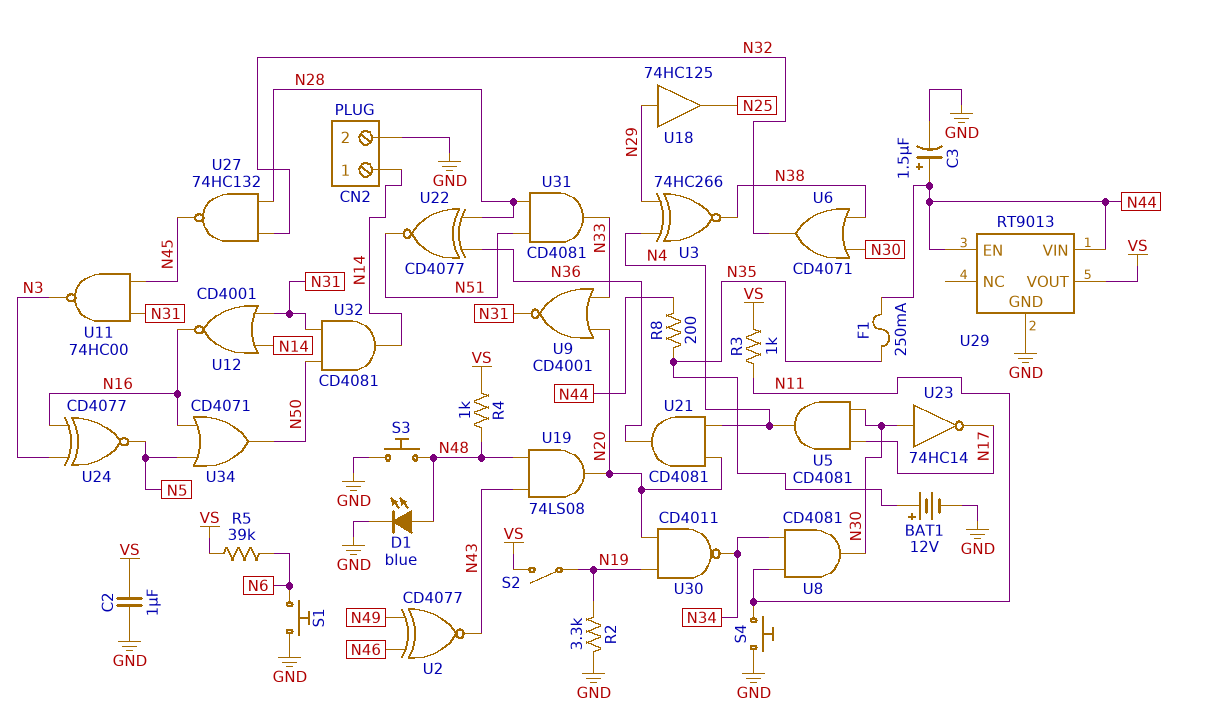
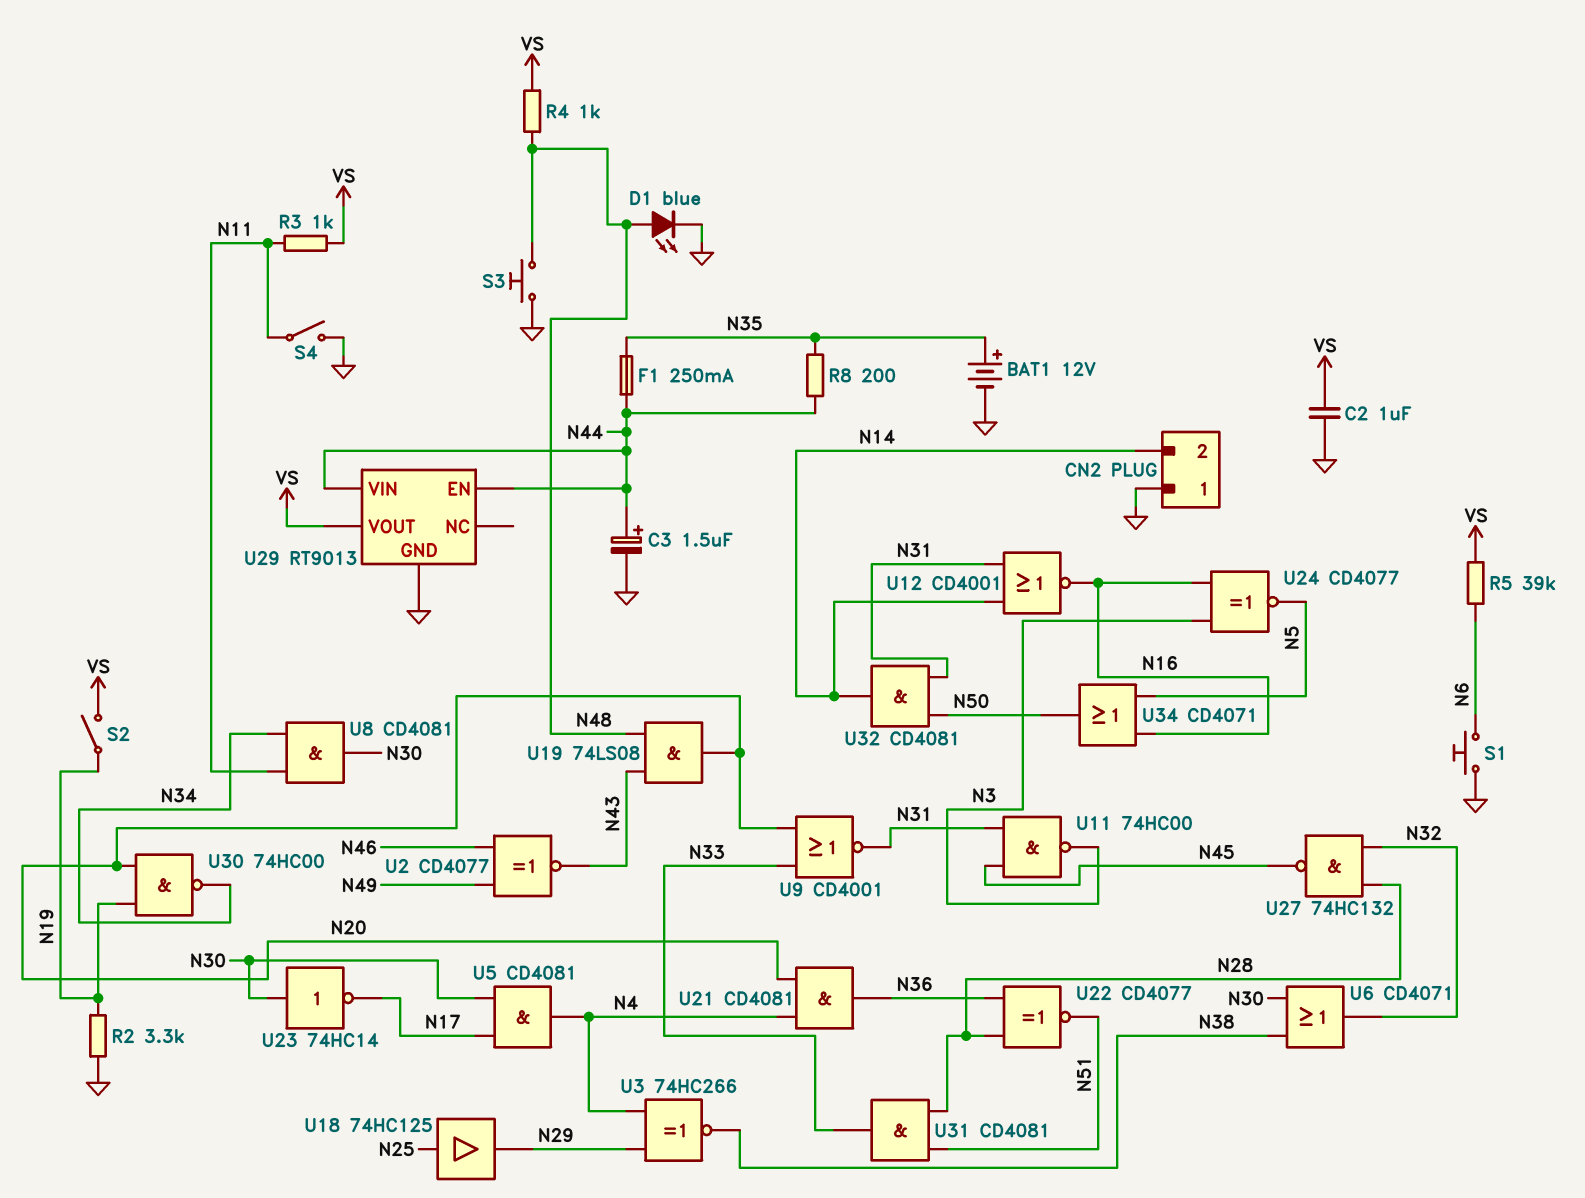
CN2 pin 1: N14 -> GND
CN2 pin 2: GND -> N14
S4: button (GND, N11) -> switch (GND, N11)
U18: buffer 74HC125 (in N29, out N25) -> buffer 74HC125 (in N25, out N29)
U30: NAND CD4011 (in N19, in N20, out N34) -> NAND 74HC00 (in N19, in N20, out N34)

